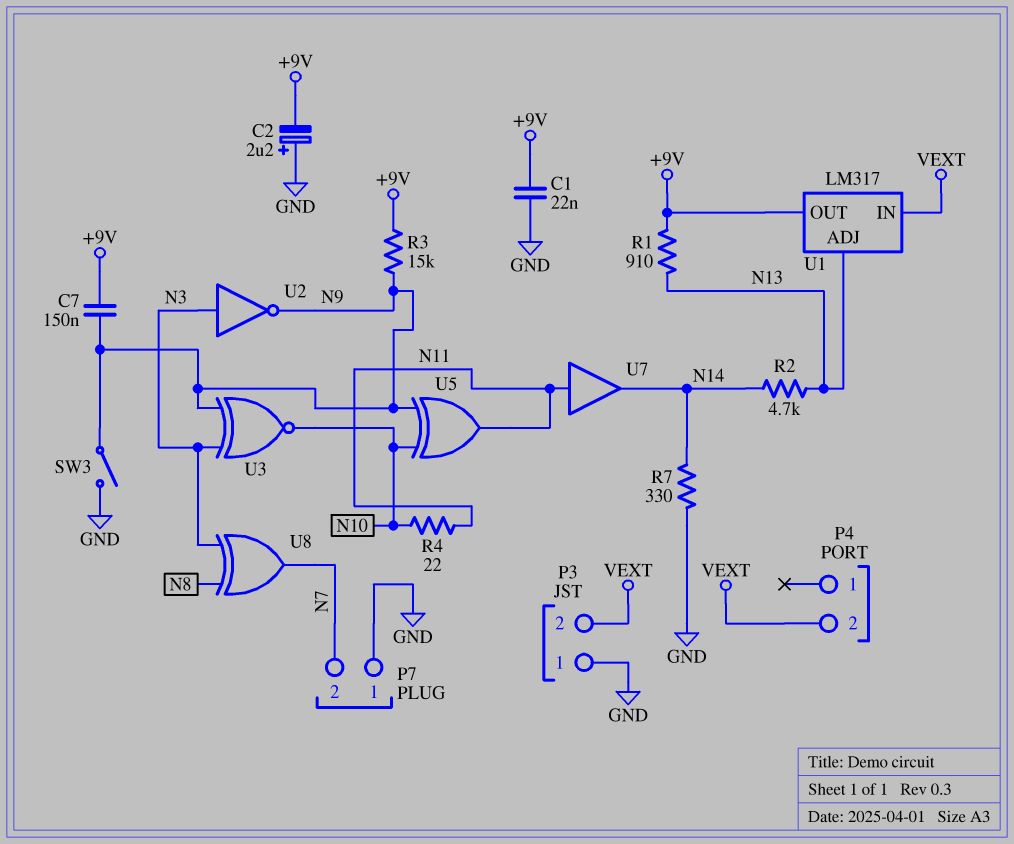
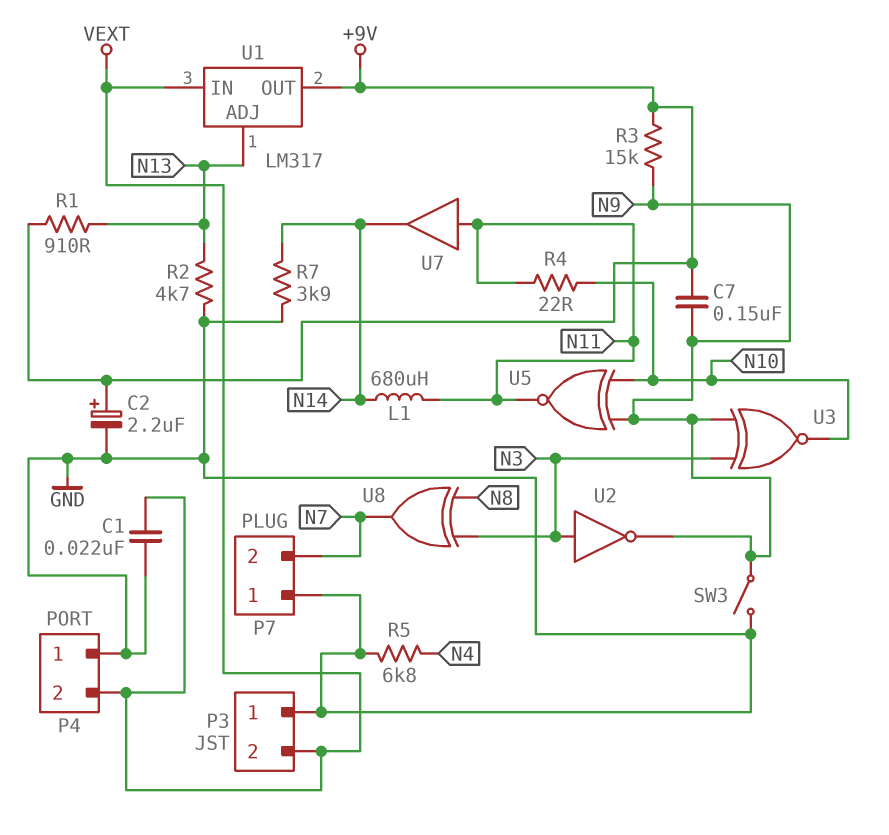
C1: 22nF (+9V, GND) -> 22nF (GND, VEXT)
C2: 2.2uF (plus GND, minus +9V) -> 2.2uF (plus +9V, minus GND)
L1: none -> 680uH (N11, N14)
P4 pin 1: none -> GND
R2: 4.7k (N13, N14) -> 4.7k (GND, N13)
R5: none -> 6.8k (GND, N4)
R7: 330 (GND, N14) -> 3.9k (GND, N14)
U5: XOR (in N9, in N10, out N11) -> XNOR (in N9, in N10, out N11)

